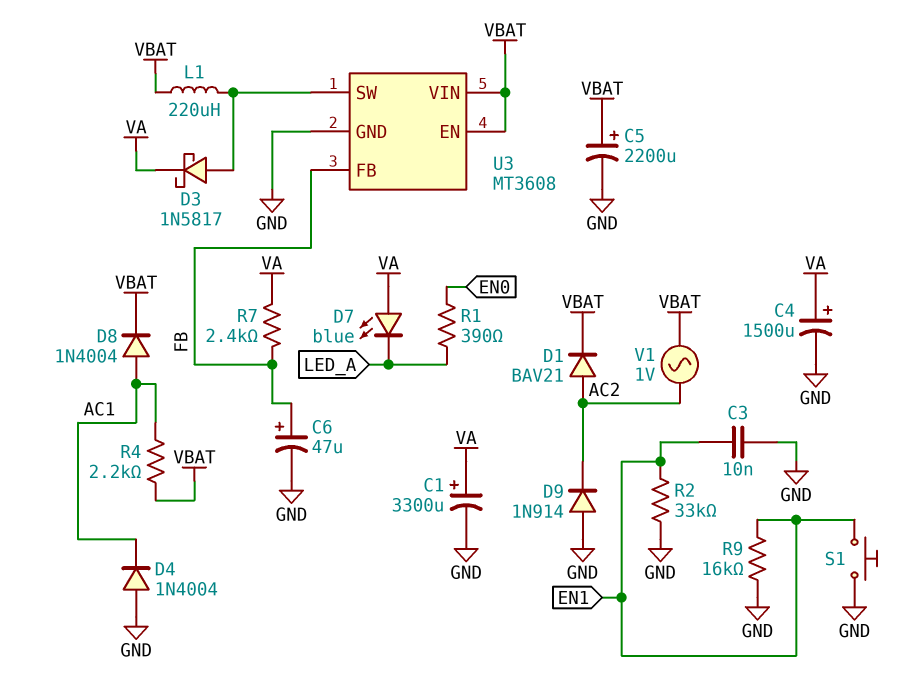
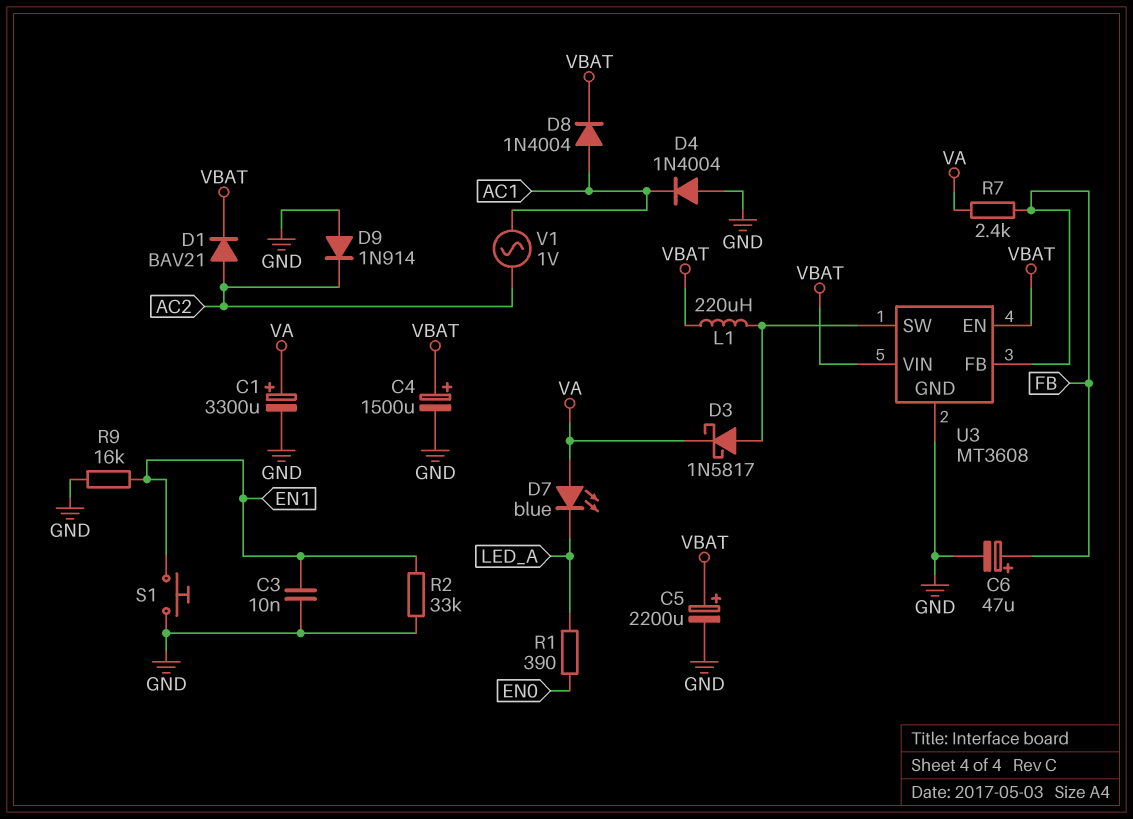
C4: 1500uF (plus VA, minus GND) -> 1500uF (plus VBAT, minus GND)
R4: 2.2k (AC1, VBAT) -> none
V1: AC 1V (AC2, VBAT) -> AC 1V (AC1, AC2)

